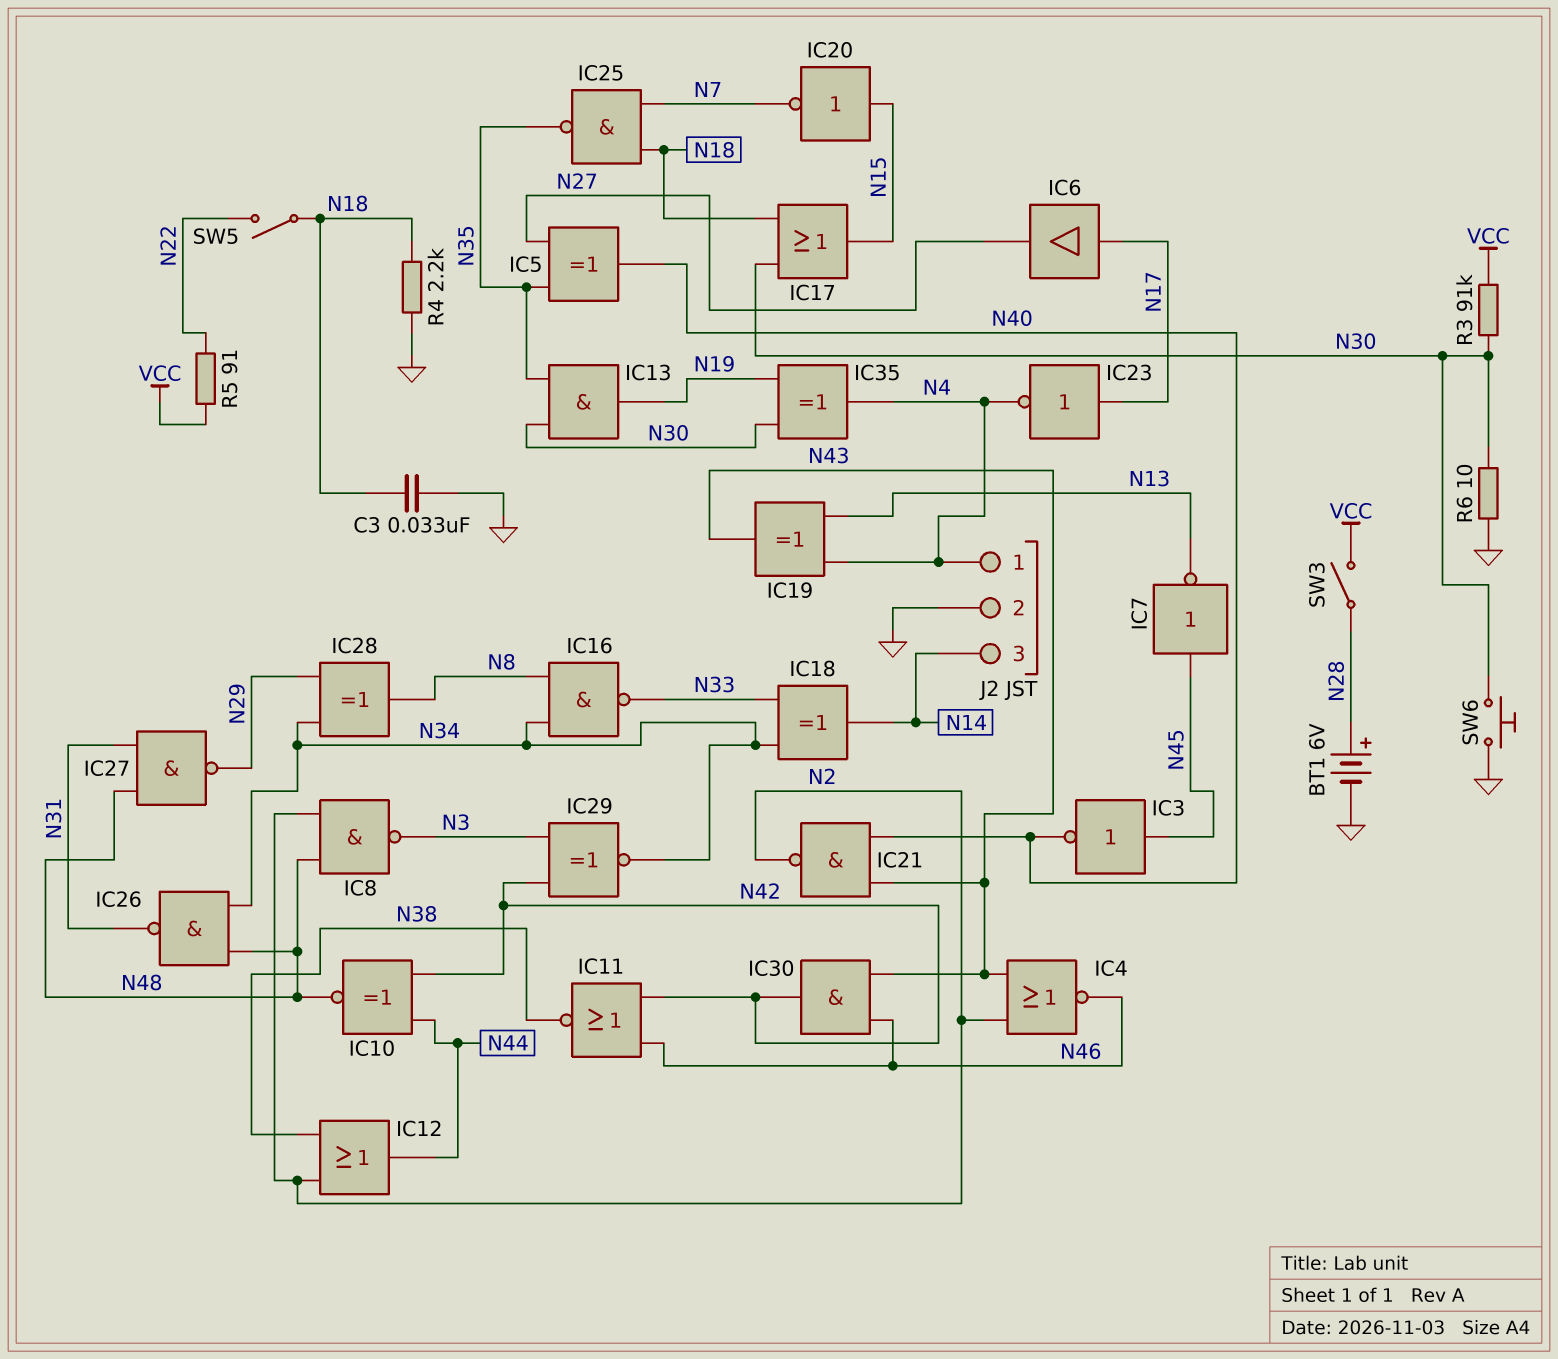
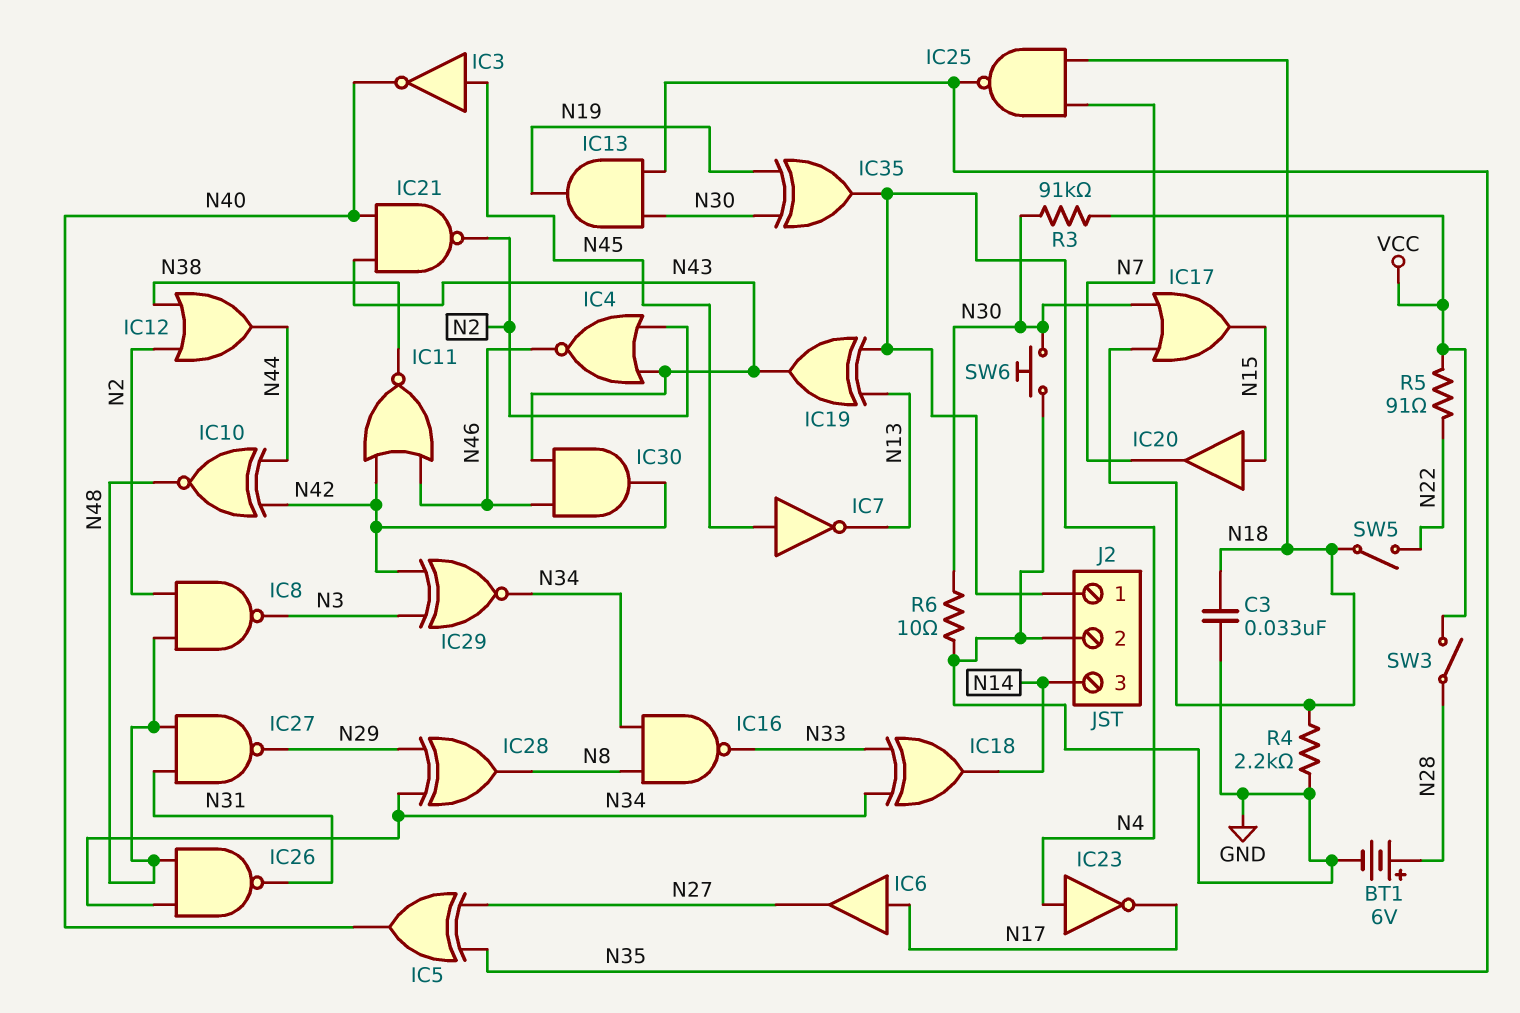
IC20: NOT (in N15, out N7) -> buffer (in N15, out N7)
IC23: NOT (in N17, out N4) -> NOT (in N4, out N17)

